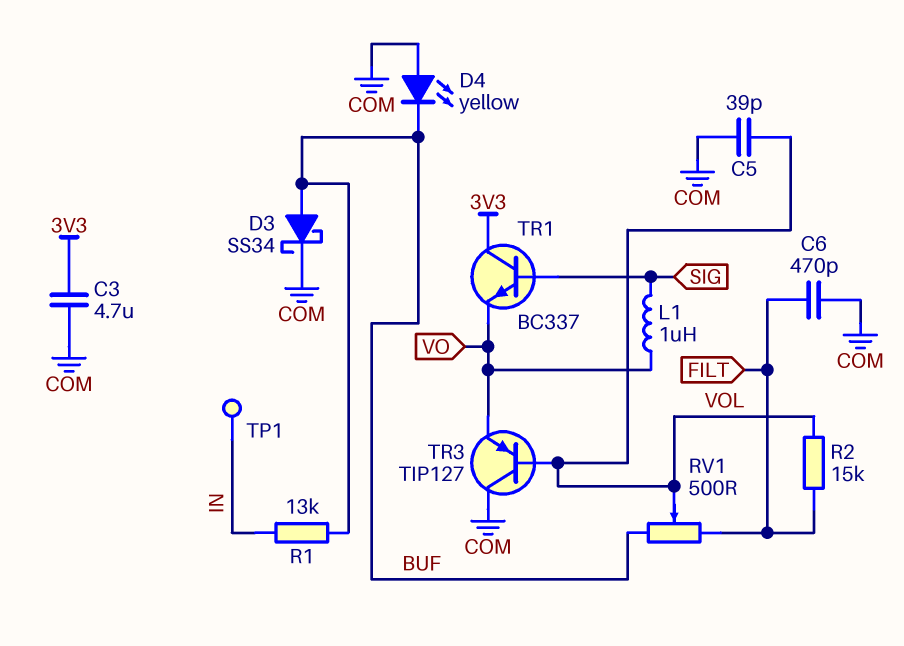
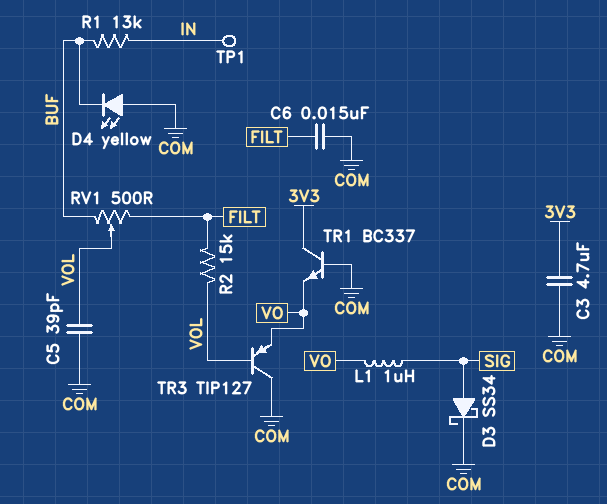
C6: 470pF (COM, FILT) -> 15nF (COM, FILT)
D3: schottky SS34 (A BUF, K COM) -> schottky SS34 (A SIG, K COM)
TR1: NPN BC337 (B SIG, C 3V3, E VO) -> NPN BC337 (B COM, C 3V3, E VO)

